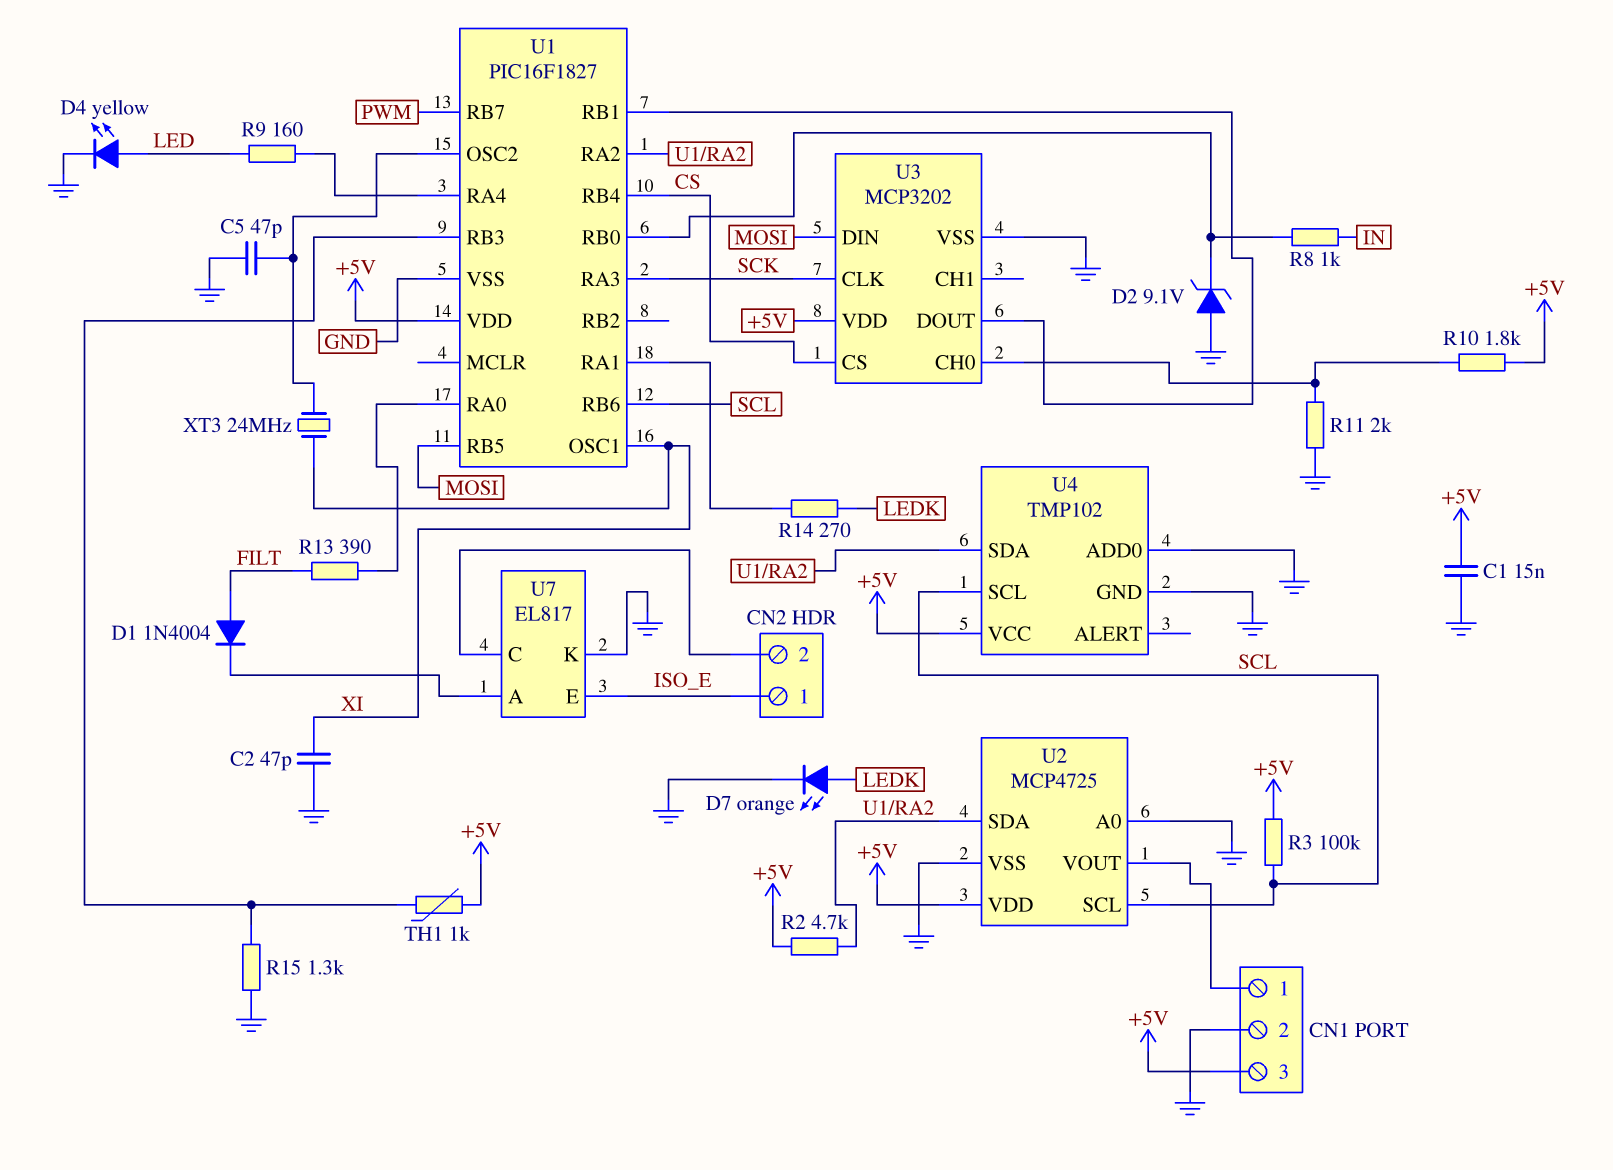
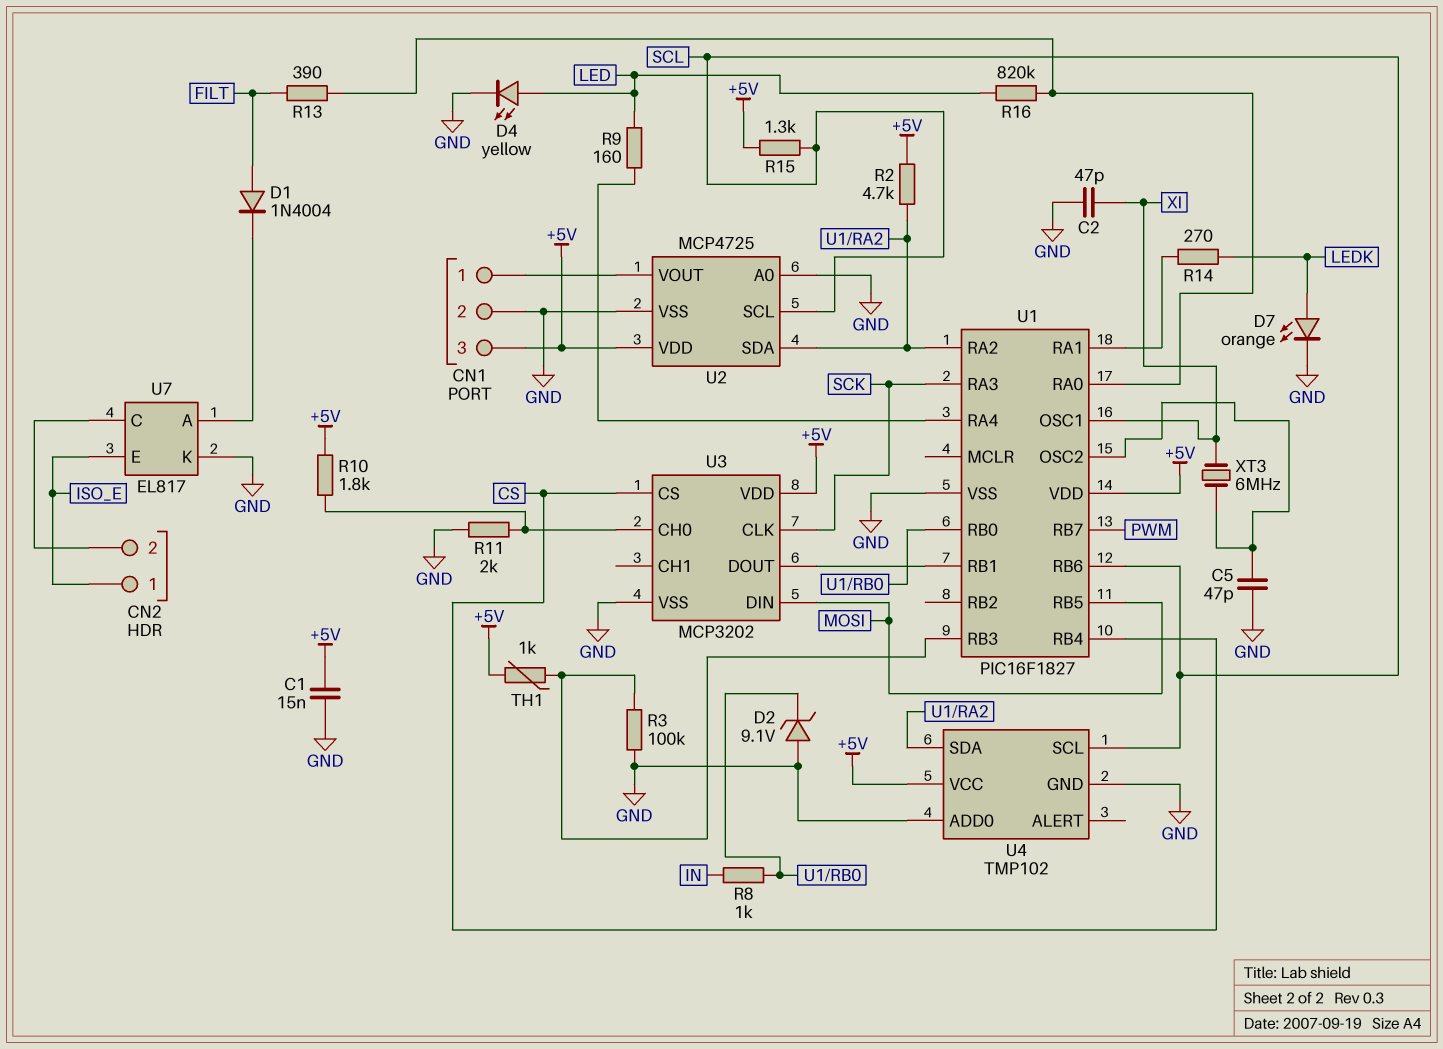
R3: 100k (+5V, SCL) -> 100k (GND, U1/RB3)
R15: 1.3k (GND, U1/RB3) -> 1.3k (+5V, SCL)
R16: none -> 820k (LED, U1/RA0)
XT3: 24MHz (U1/OSC2, XI) -> 6MHz (U1/OSC2, XI)

